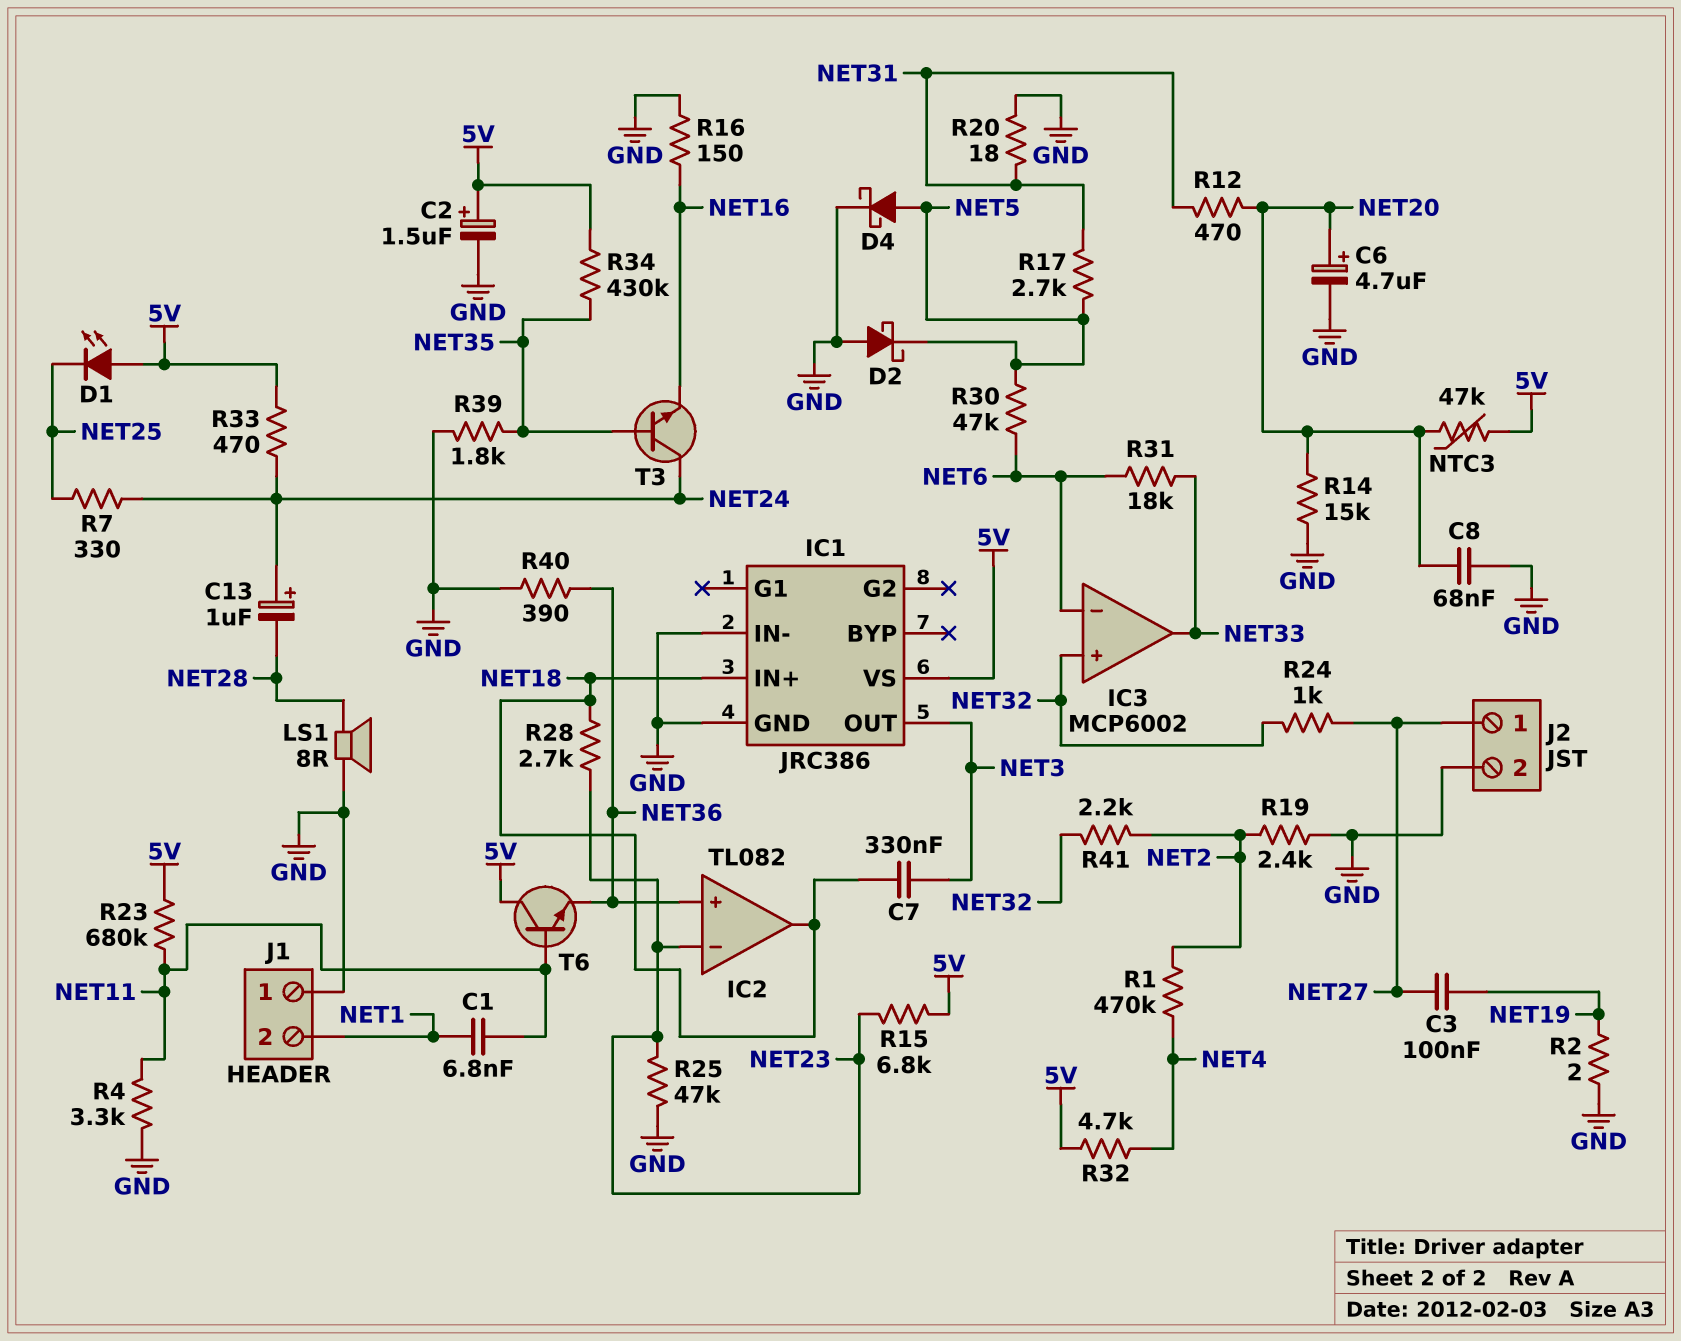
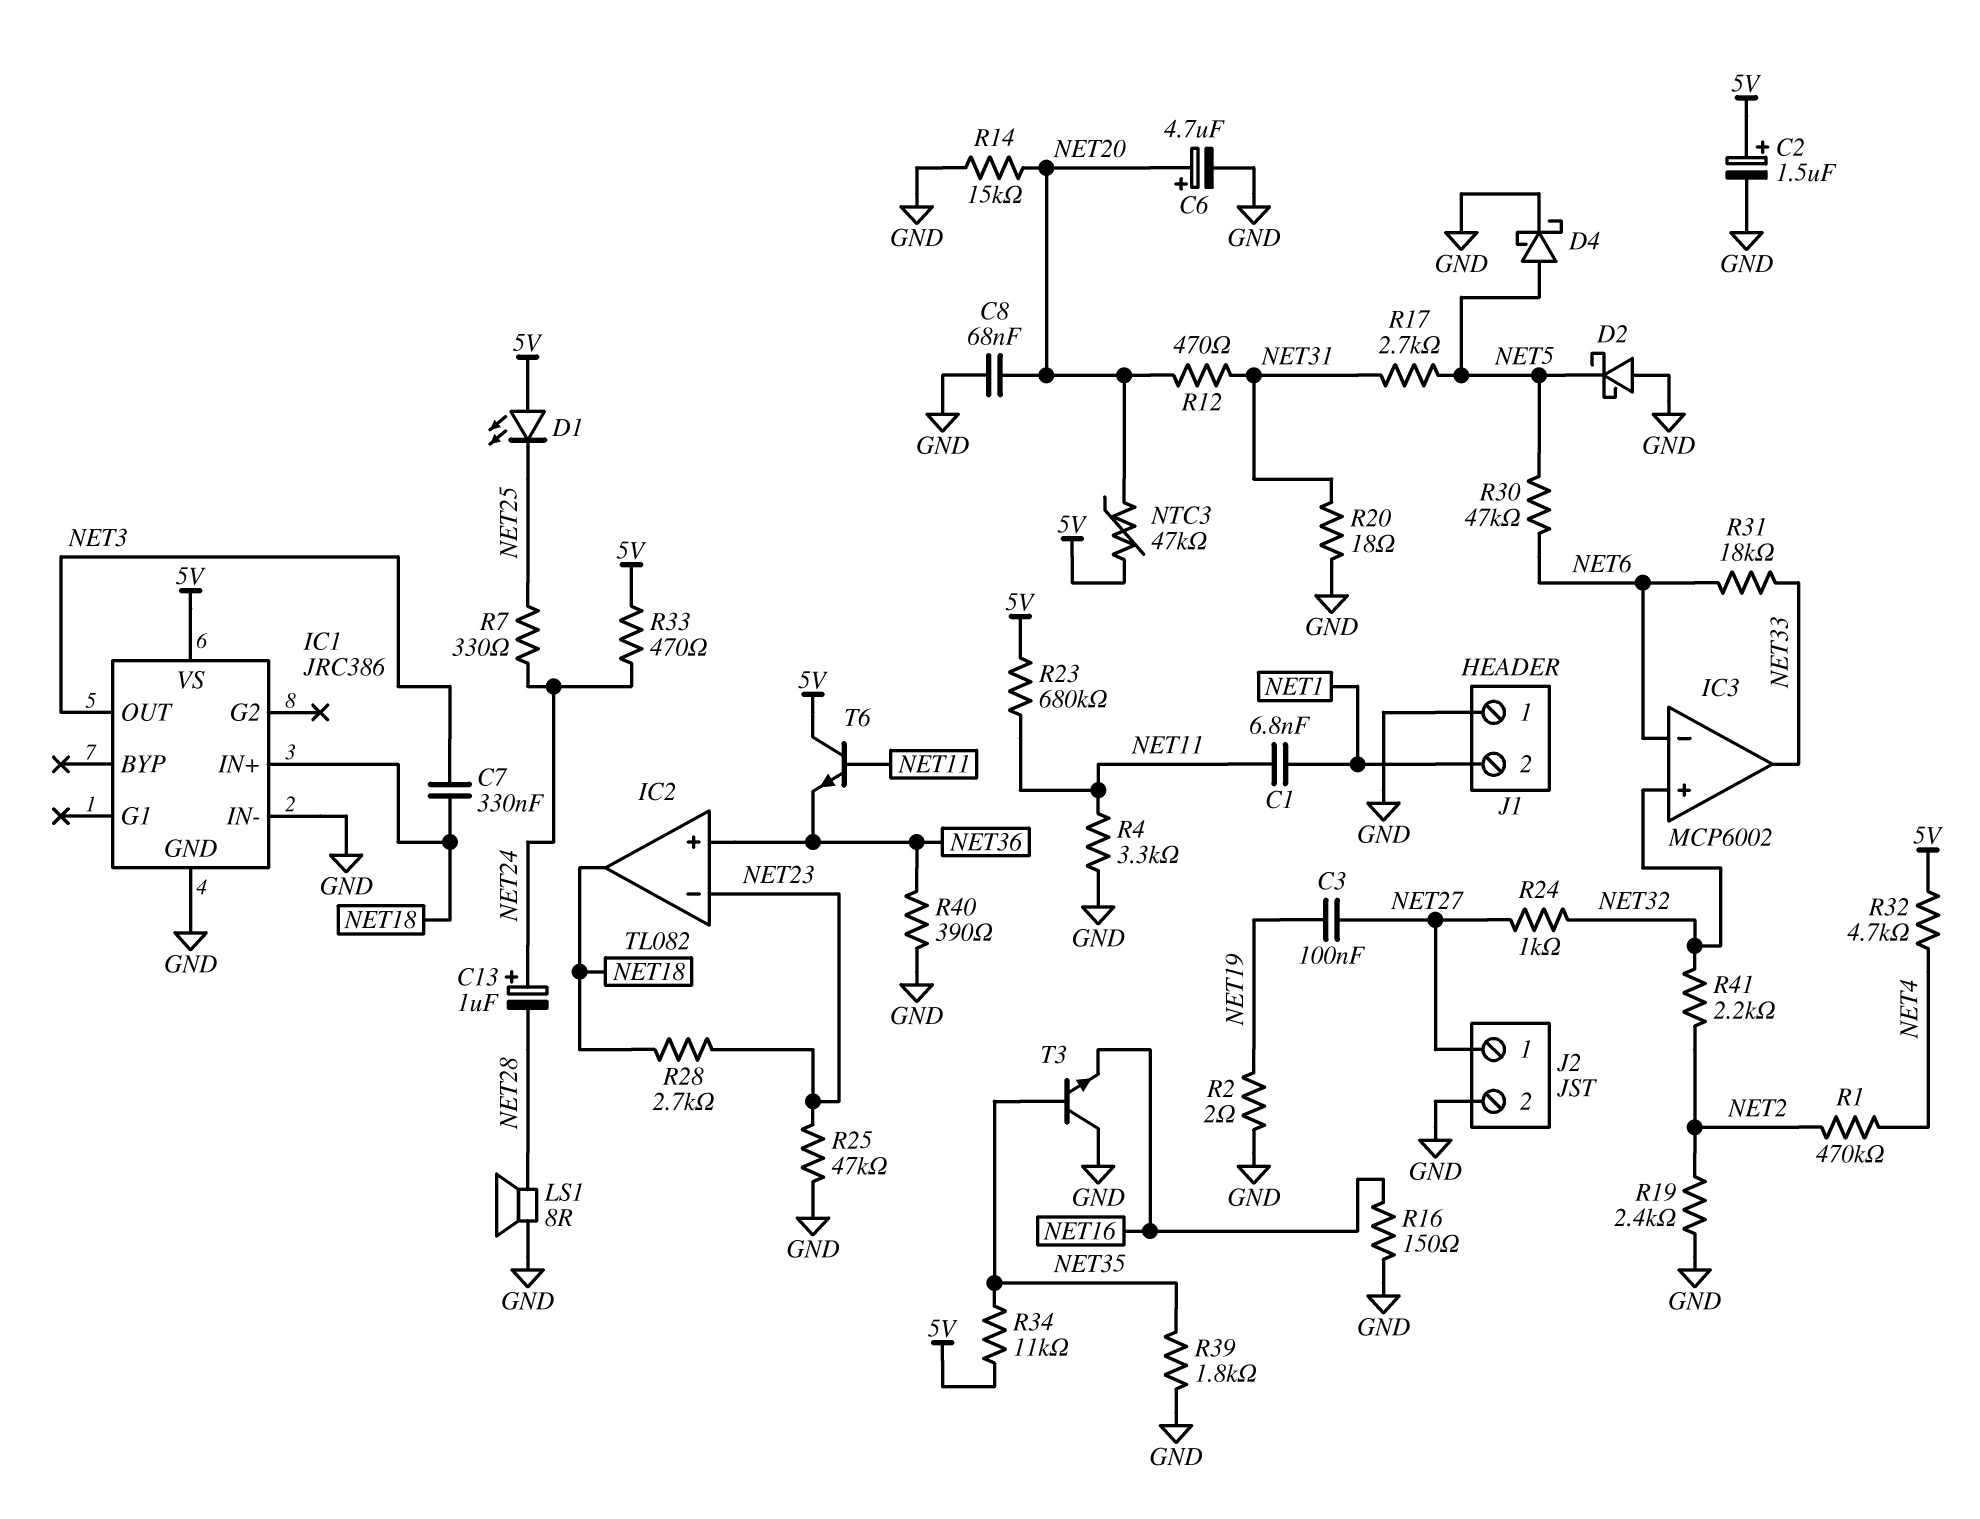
R15: 6.8k (5V, NET23) -> none
R34: 430k (5V, NET35) -> 11k (5V, NET35)
T3: NPN (B NET35, C NET24, E NET16) -> NPN (B NET35, C GND, E NET16)

